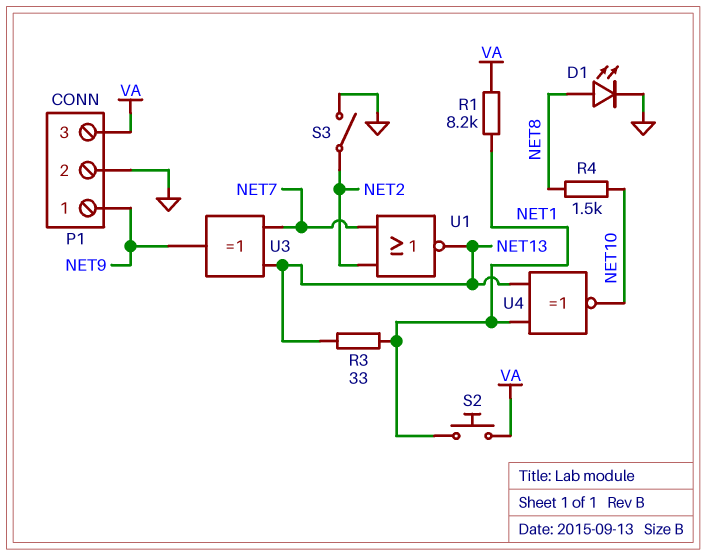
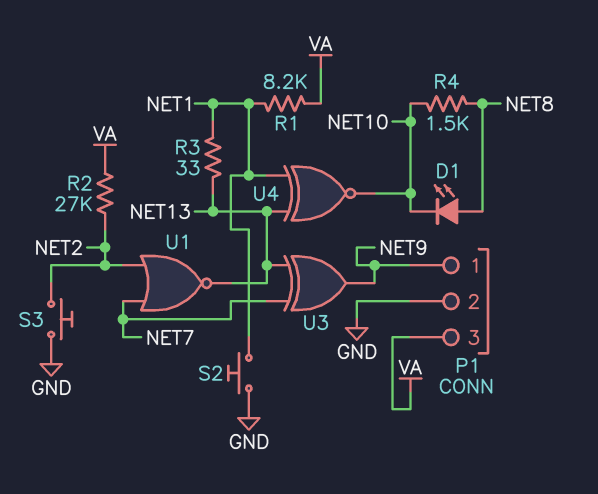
D1: LED (A NET8, K GND) -> LED (A NET8, K NET10)
R2: none -> 27k (NET2, VA)
S2: button (NET1, VA) -> button (GND, NET1)
S3: switch (GND, NET2) -> button (GND, NET2)

